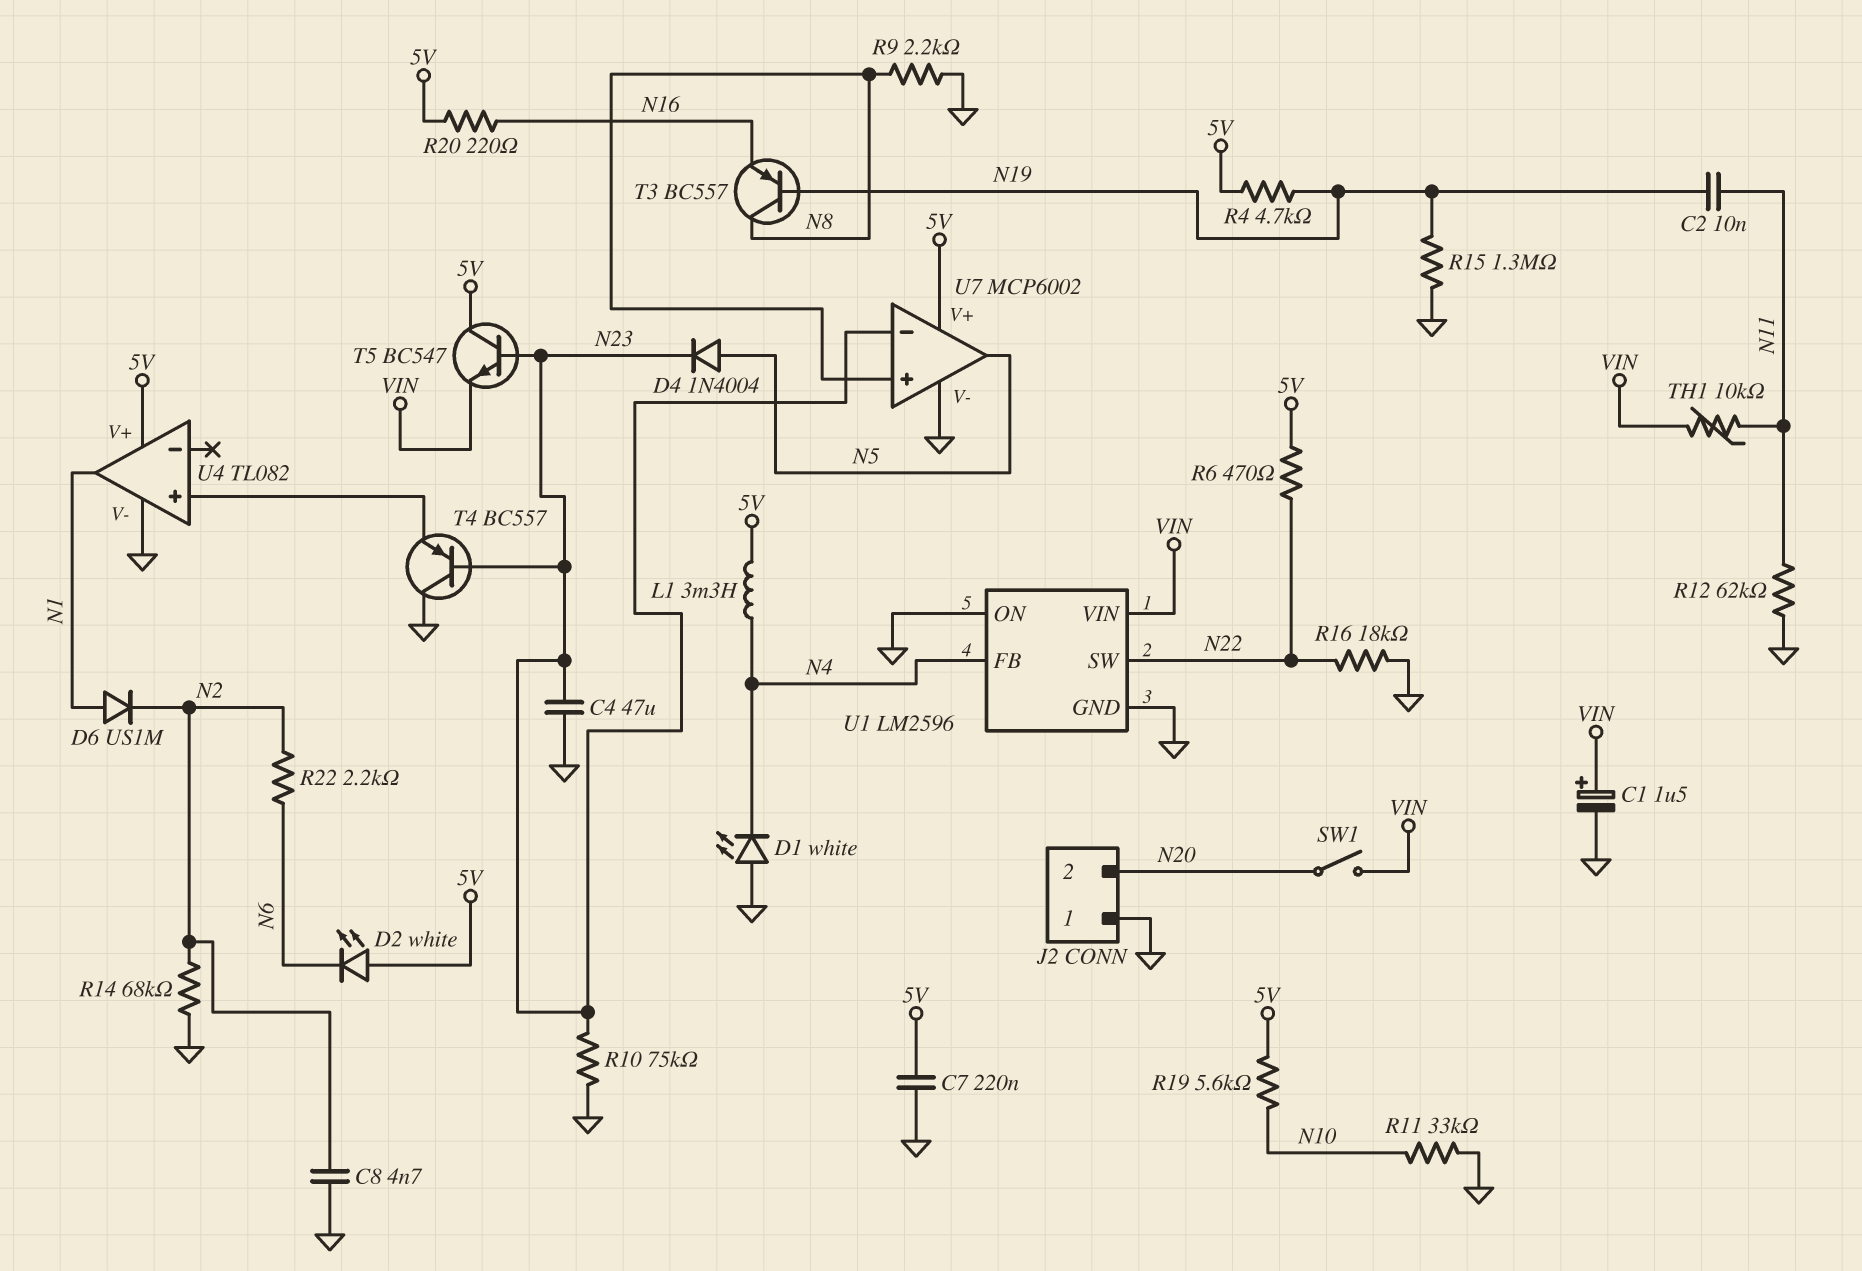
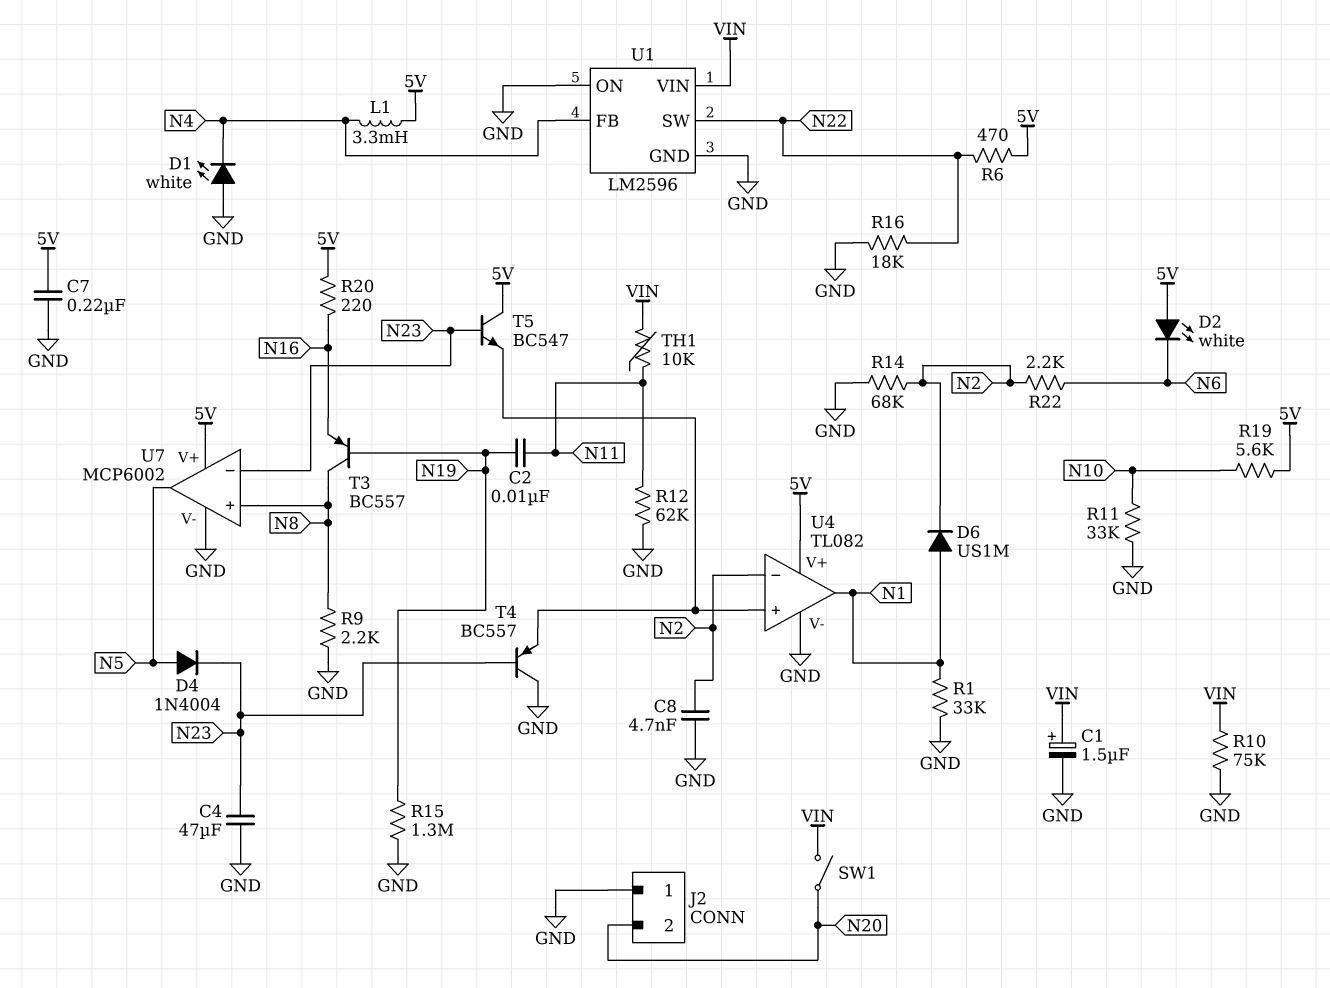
R1: none -> 33k (GND, N1)
R4: 4.7k (5V, N19) -> none
R10: 75k (GND, N23) -> 75k (GND, VIN)
T5: NPN BC547 (B N23, C 5V, E VIN) -> NPN BC547 (B N23, C 5V, E U4/in+)
U4 pin in-: none -> N2

